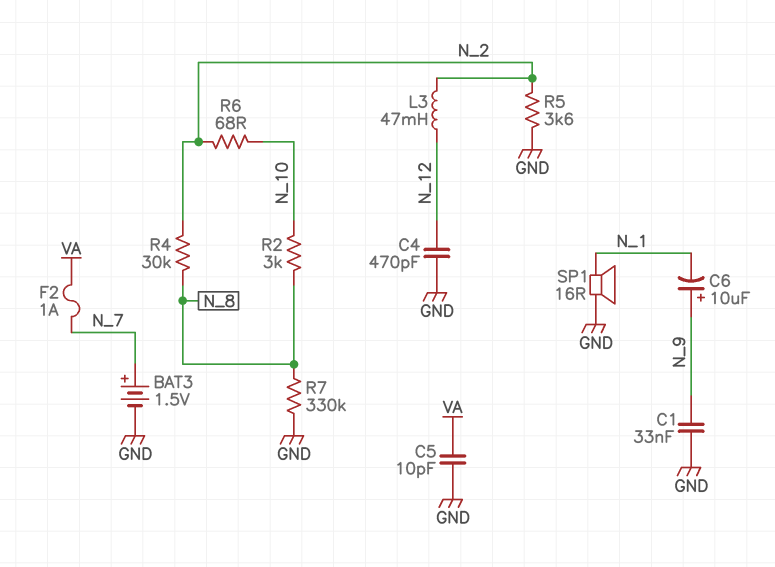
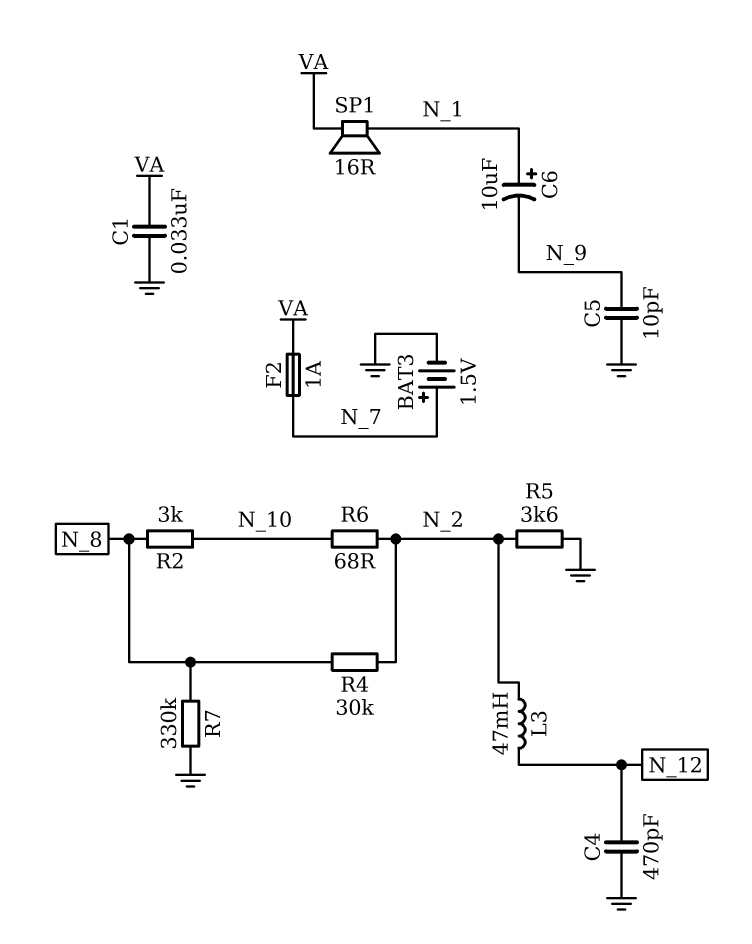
C1: 33nF (GND, N_9) -> 33nF (GND, VA)
C5: 10pF (GND, VA) -> 10pF (GND, N_9)
C6: 10uF (plus N_9, minus N_1) -> 10uF (plus N_1, minus N_9)
SP1: speaker 16R (GND, N_1) -> speaker 16R (N_1, VA)

